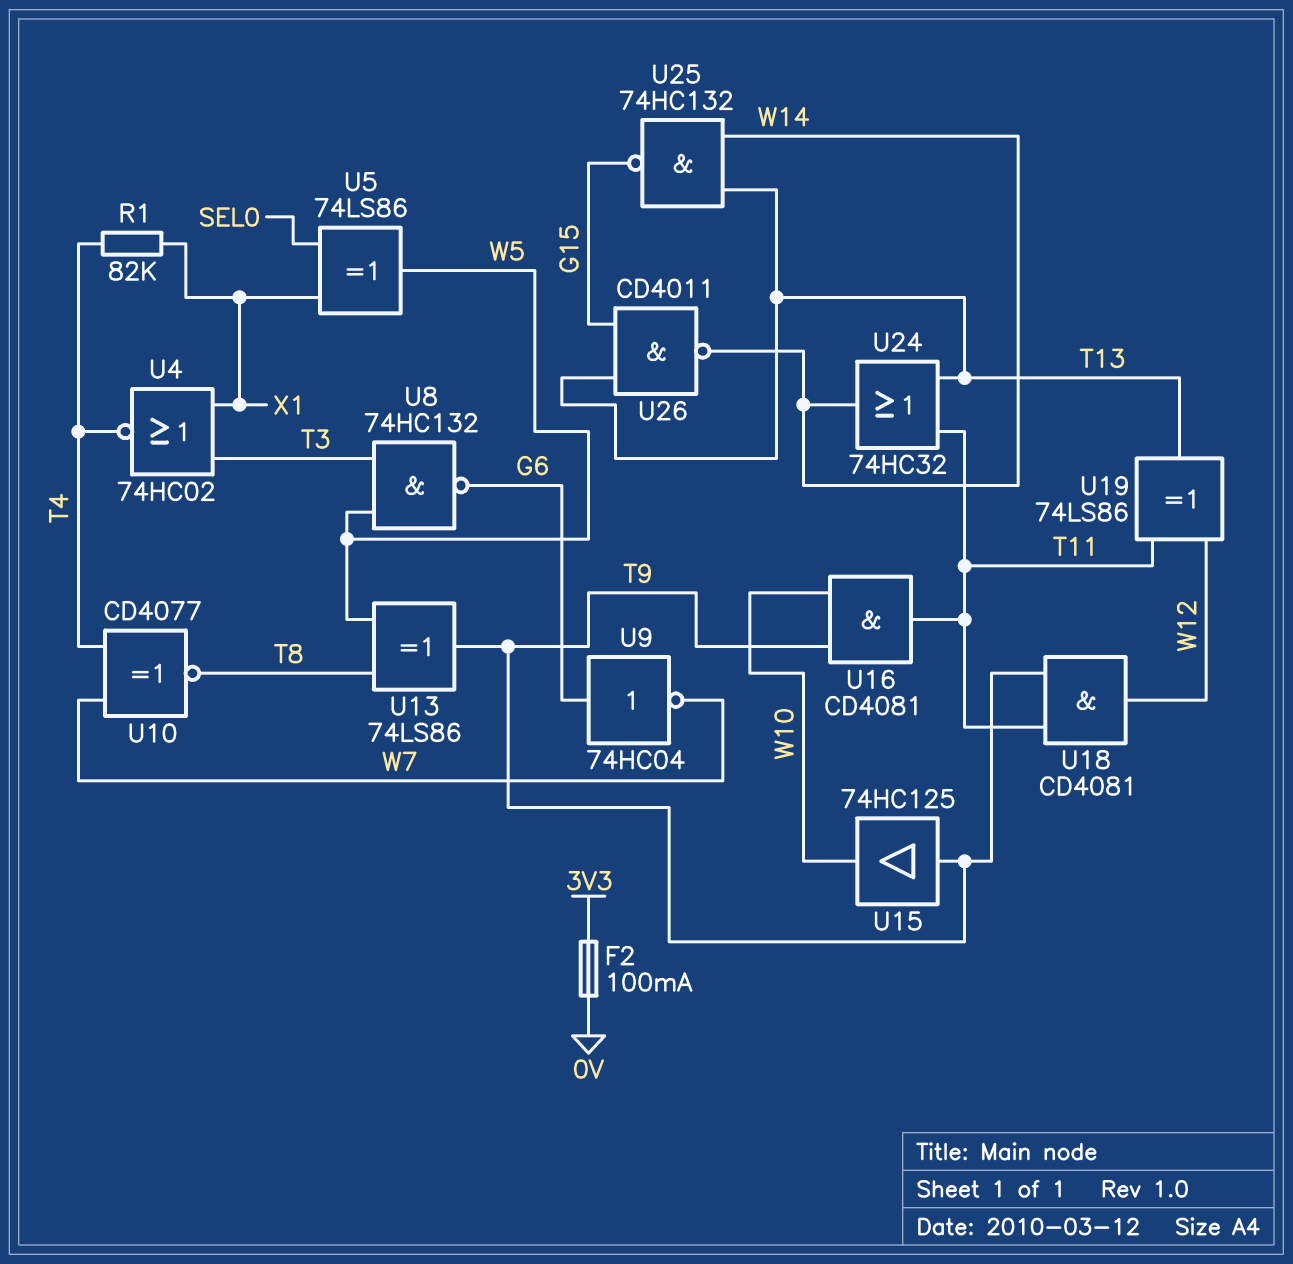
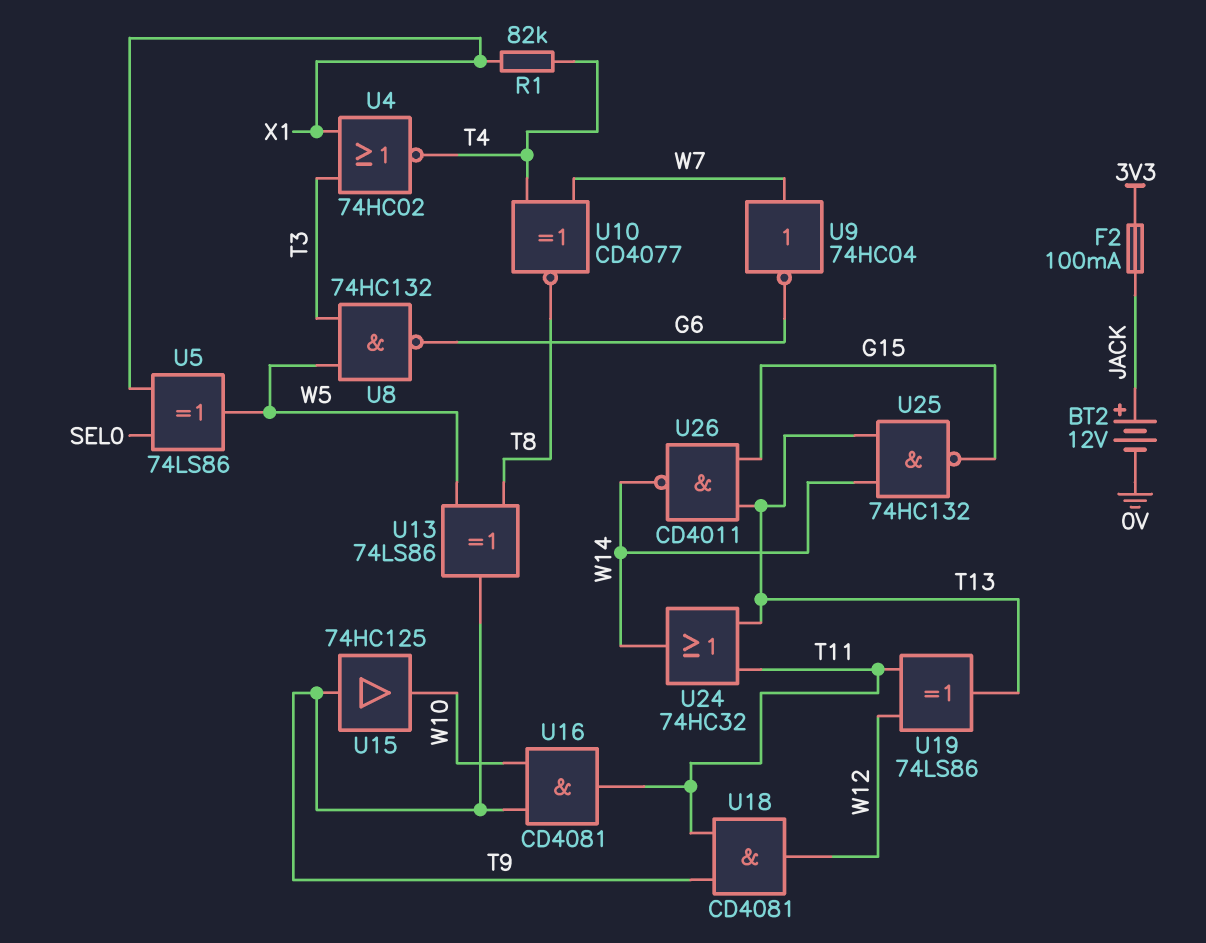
BT2: none -> 12V (plus JACK, minus 0V)
F2: 100mA (0V, 3V3) -> 100mA (3V3, JACK)
U9: NOT 74HC04 (in G6, out W7) -> NOT 74HC04 (in W7, out G6)

